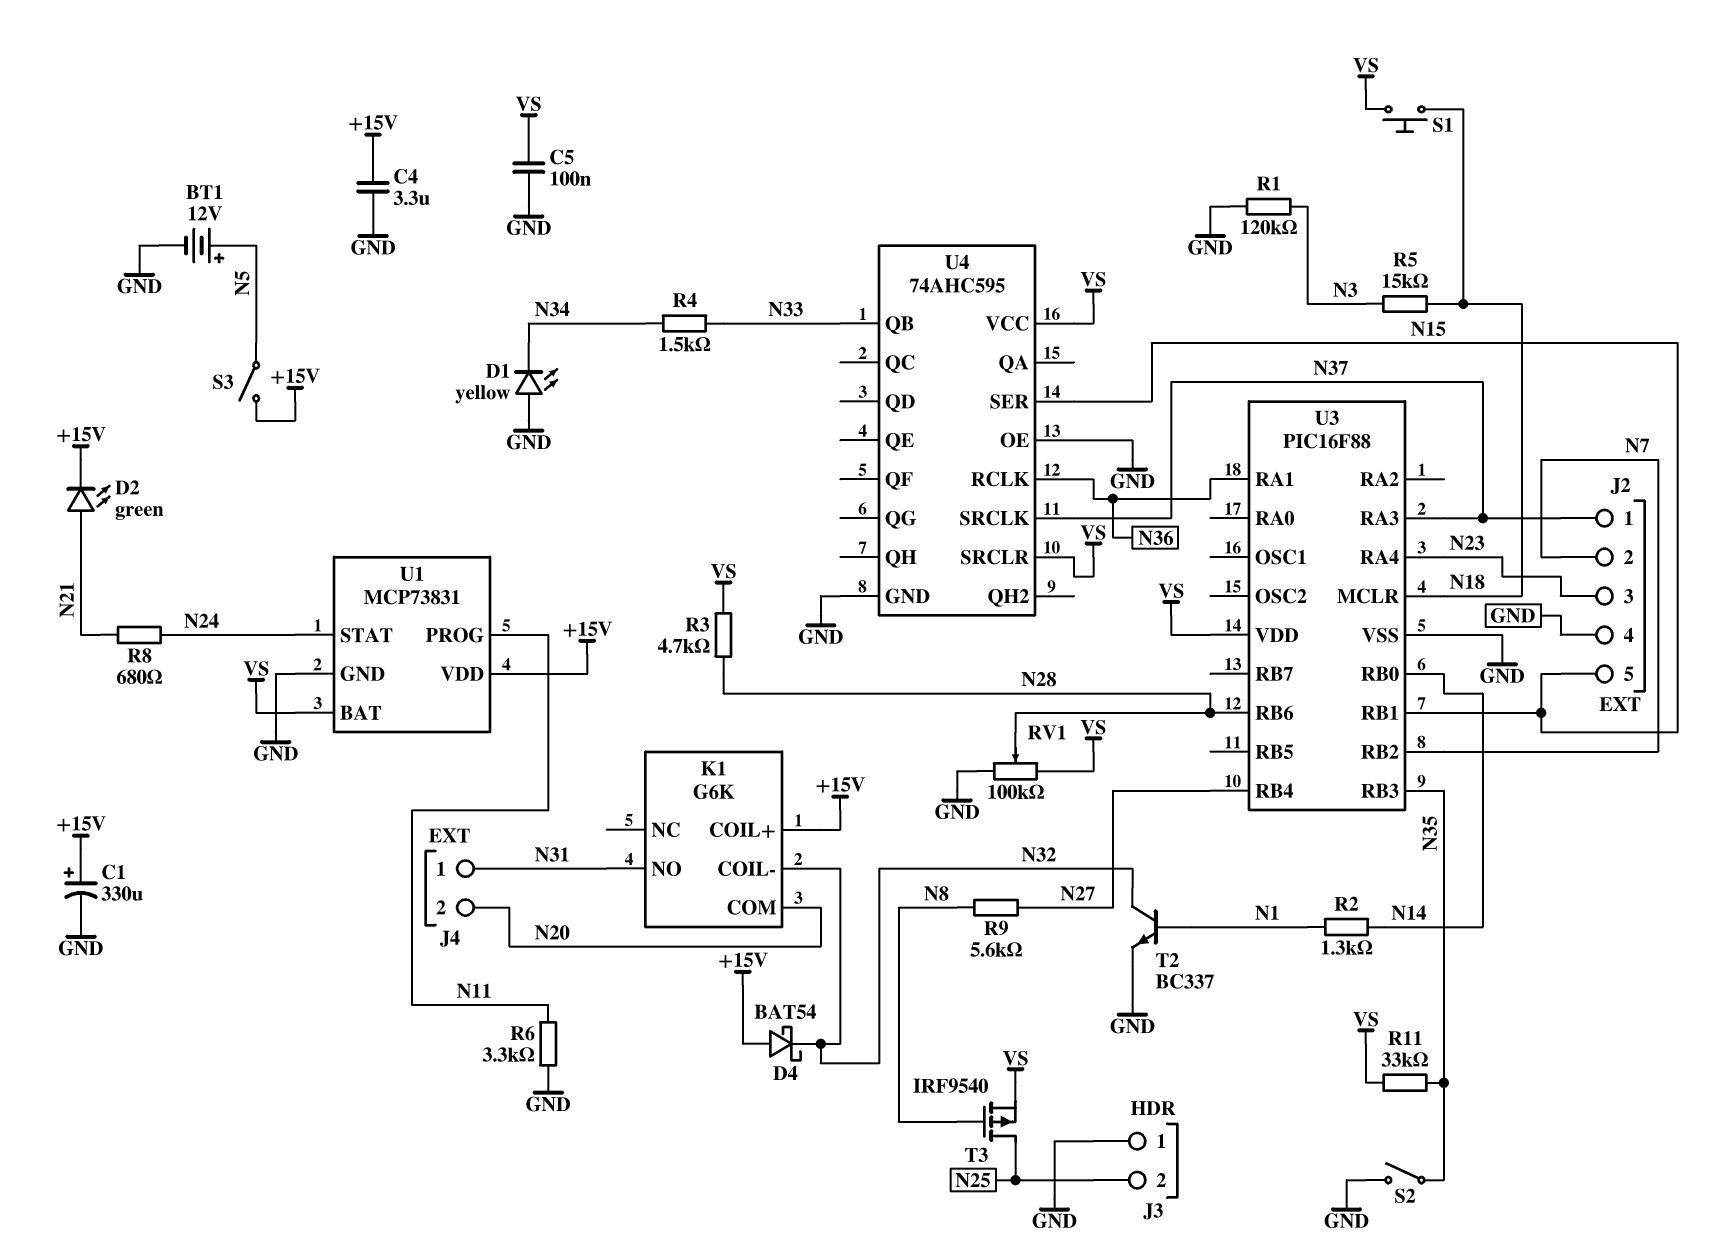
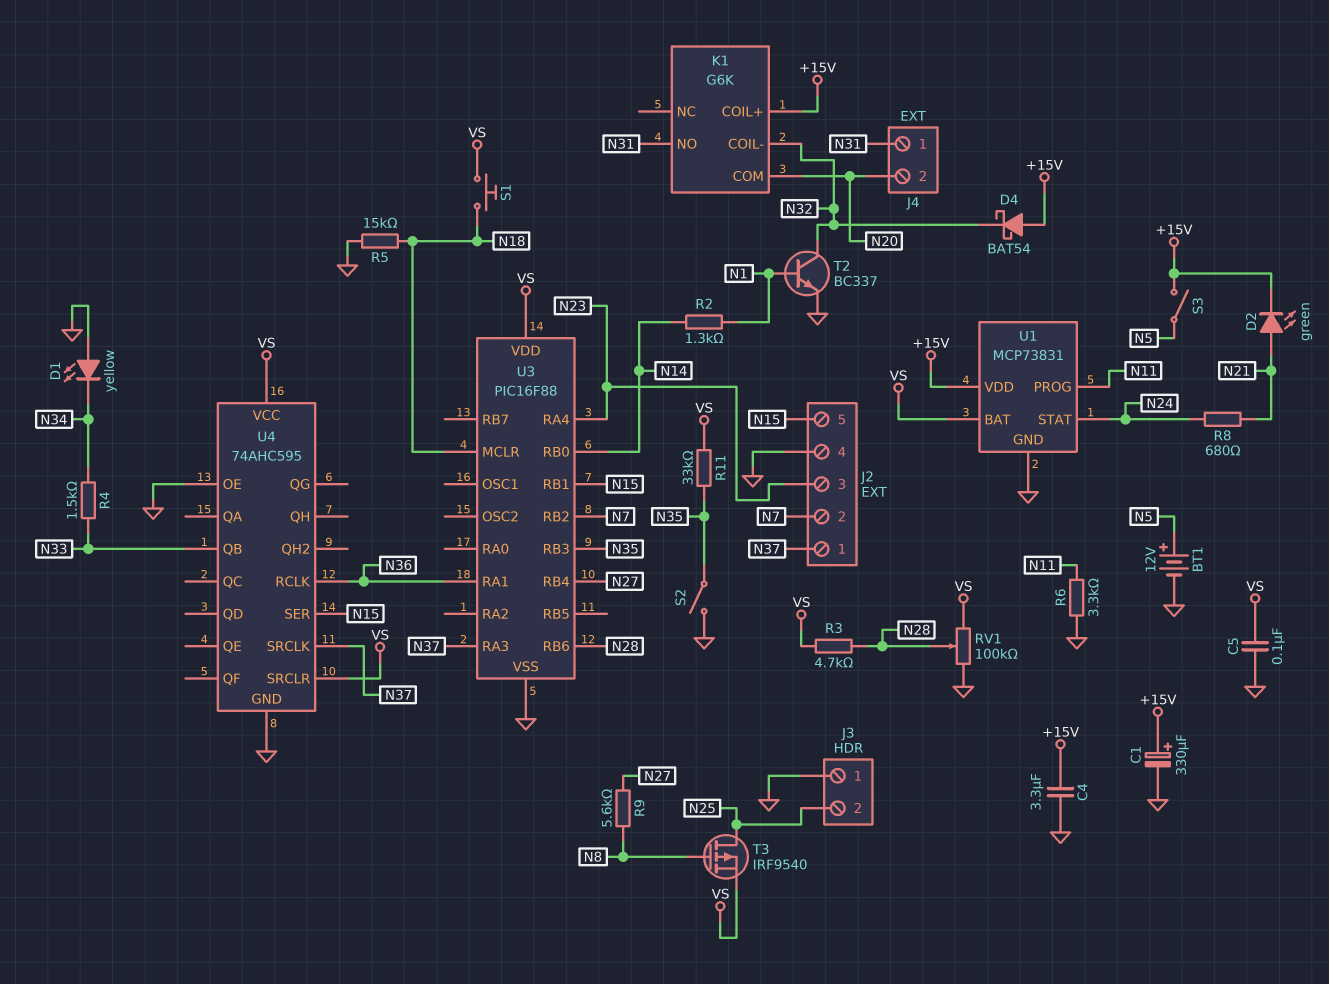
R1: 120k (GND, N3) -> none
R5: 15k (N3, N18) -> 15k (GND, N18)

